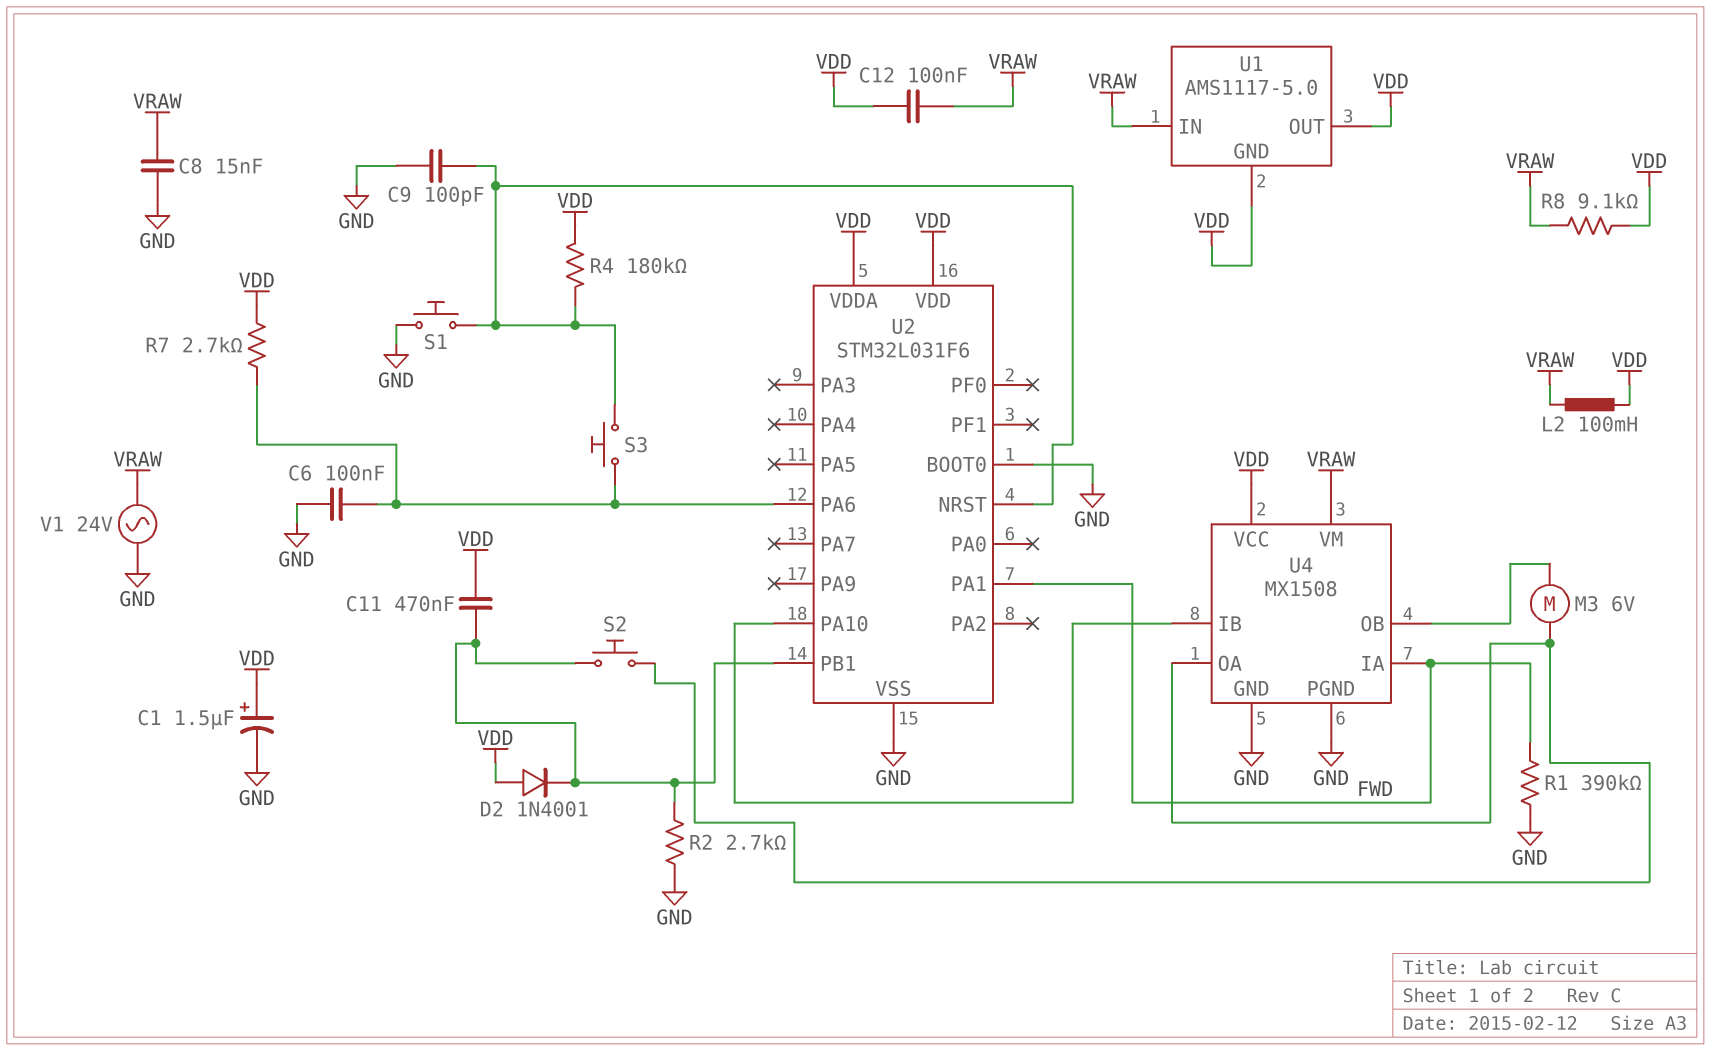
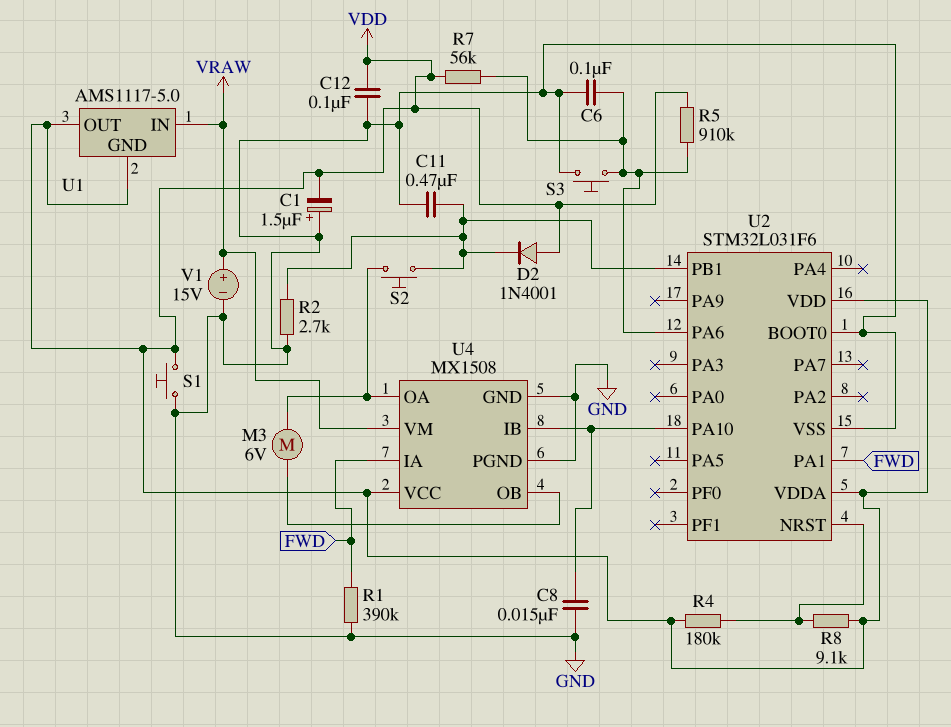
C1: 1.5uF (plus VDD, minus GND) -> 1.5uF (plus GND, minus VDD)
C8: 15nF (GND, VRAW) -> 15nF (GND, U2/PA10)
C9: 100pF (GND, U2/NRST) -> none
C11: 470nF (U2/PB1, VDD) -> 470nF (GND, U2/PB1)
C12: 100nF (VDD, VRAW) -> 100nF (GND, VDD)
L2: 100mH (VDD, VRAW) -> none
R5: none -> 910k (U2/PA6, VDD)
R7: 2.7k (U2/PA6, VDD) -> 56k (U2/PA6, VDD)
R8: 9.1k (VDD, VRAW) -> 9.1k (U2/NRST, VDD)
S1: button (GND, U2/NRST) -> button (GND, VDD)
S3: button (U2/NRST, U2/PA6) -> button (GND, U2/PA6)
V1: AC 24V (GND, VRAW) -> 15V (plus VRAW, minus GND)

